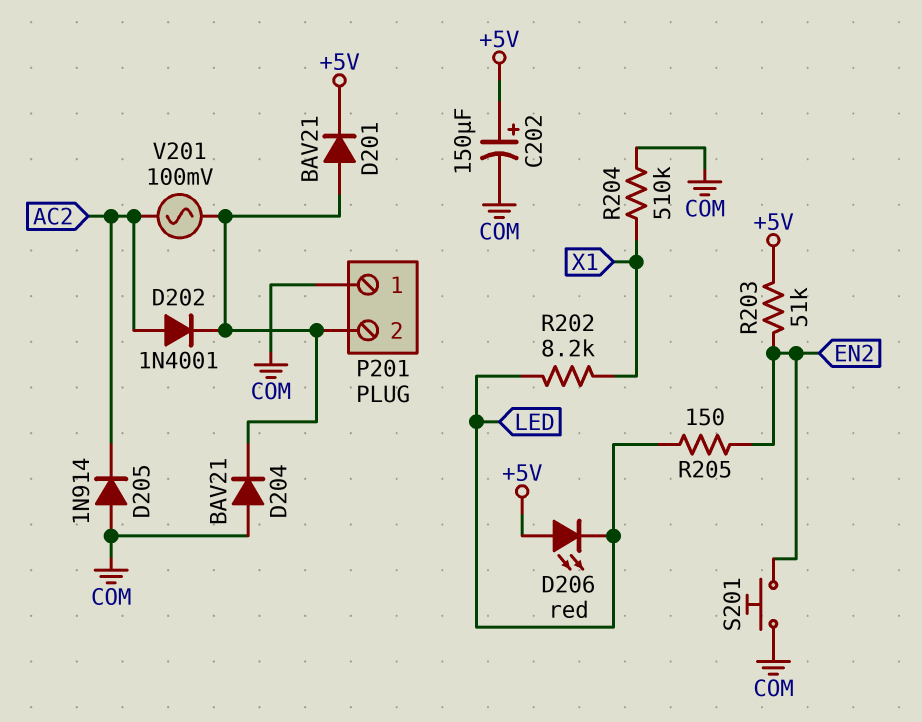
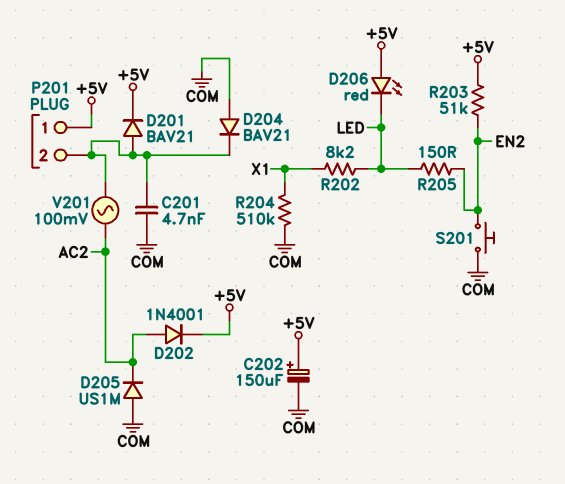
C201: none -> 4.7nF (COM, P201/2)
D202: diode 1N4001 (A AC2, K P201/2) -> diode 1N4001 (A AC2, K +5V)
D205: diode 1N914 (A COM, K AC2) -> diode US1M (A COM, K AC2)
P201 pin 1: COM -> +5V

